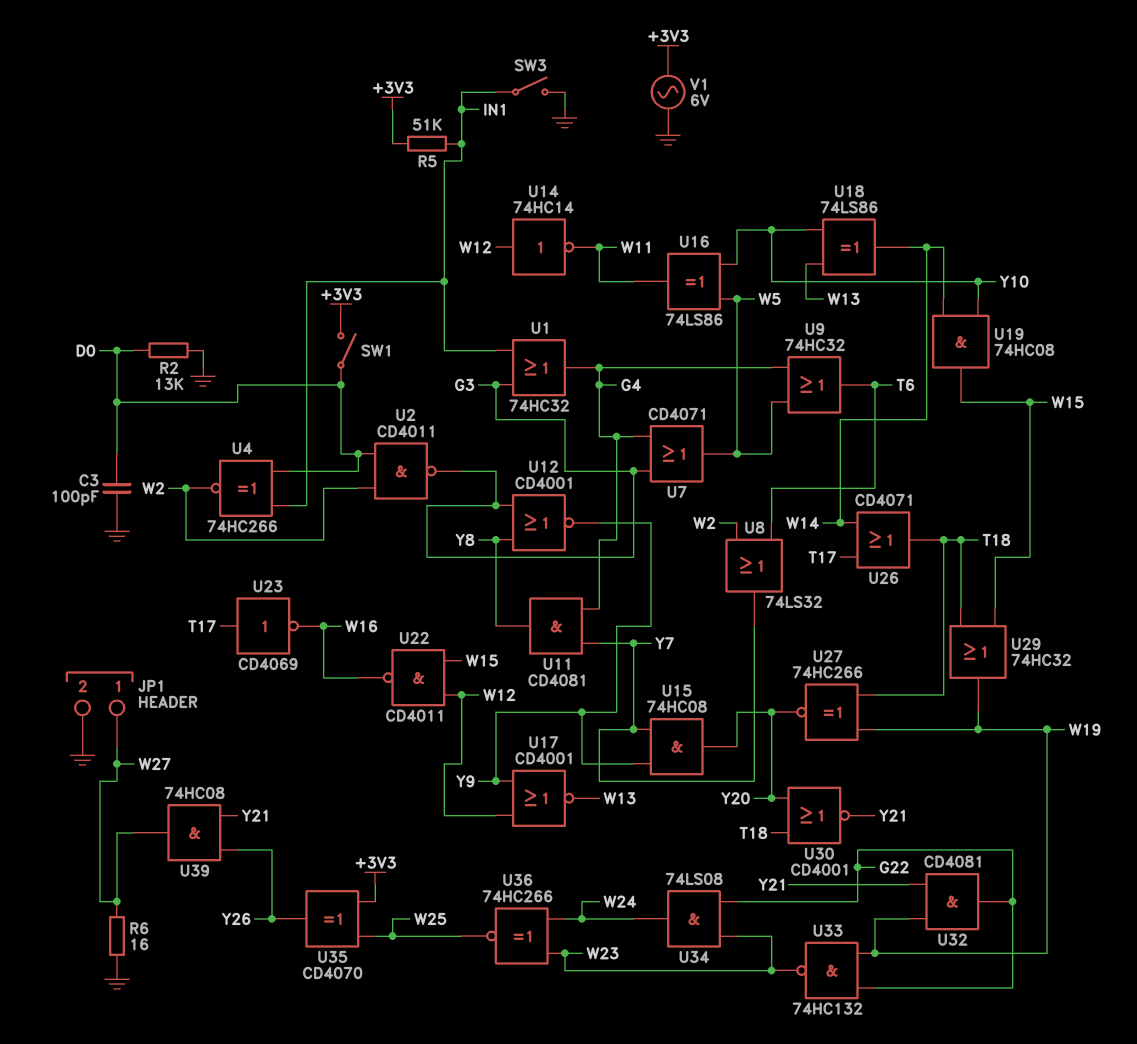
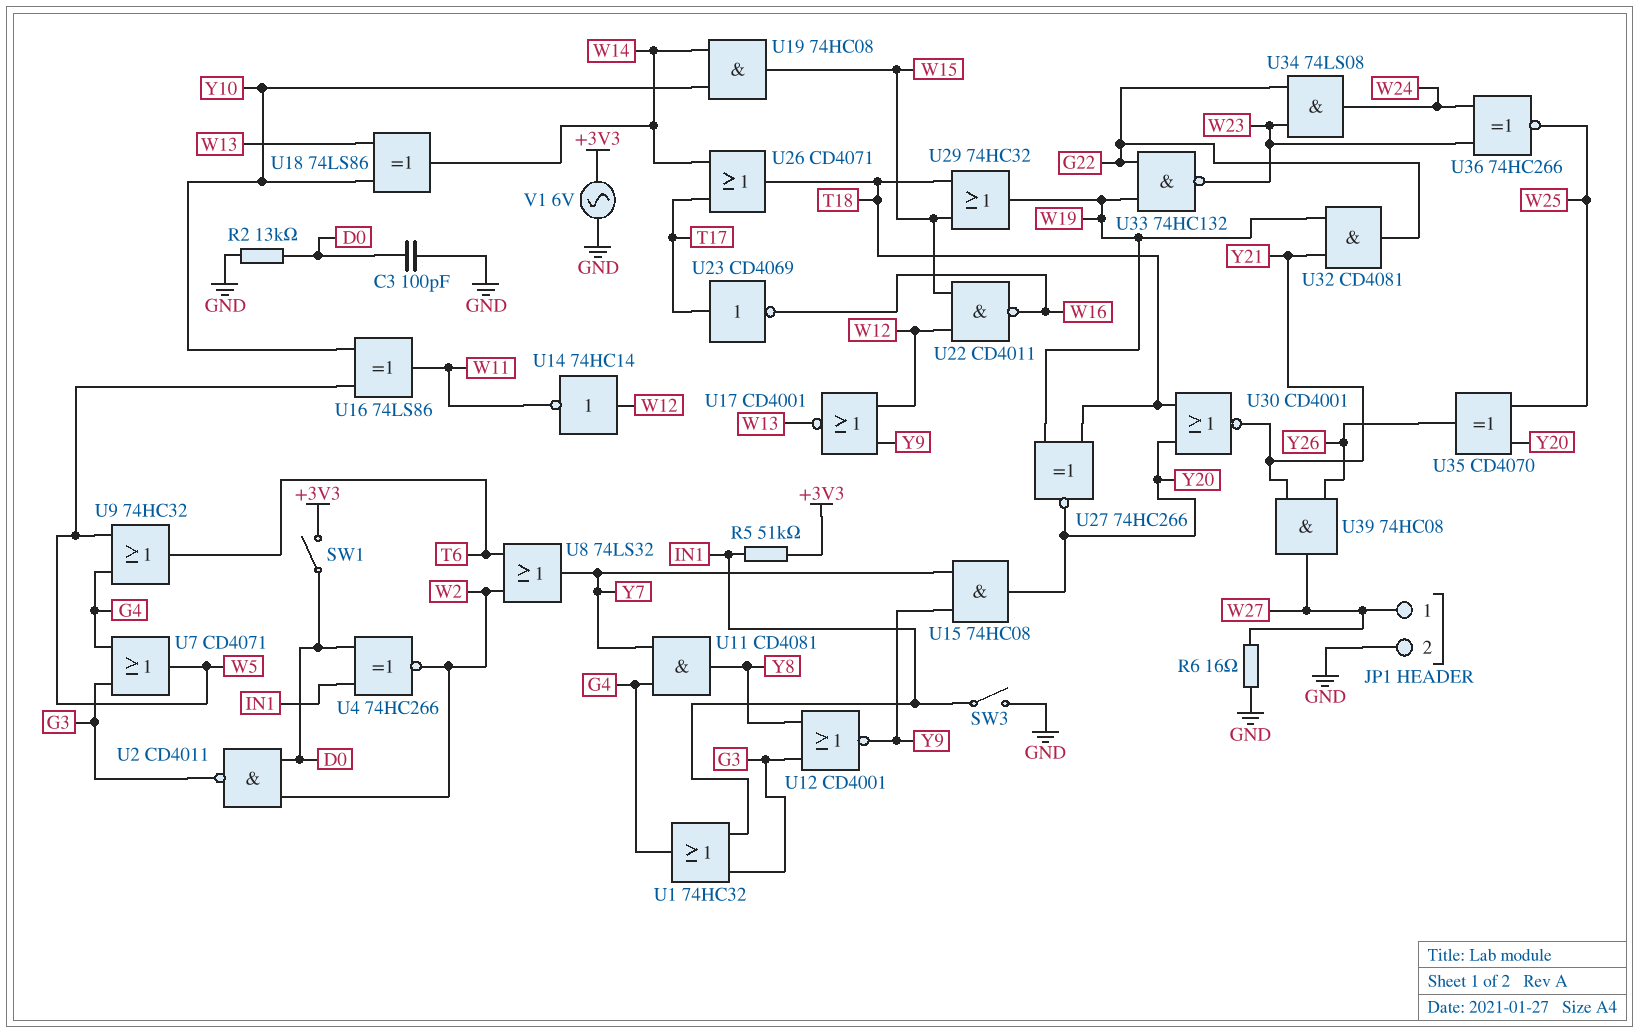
U35: XOR CD4070 (in +3V3, in W25, out Y26) -> XOR CD4070 (in W25, in Y20, out Y26)

